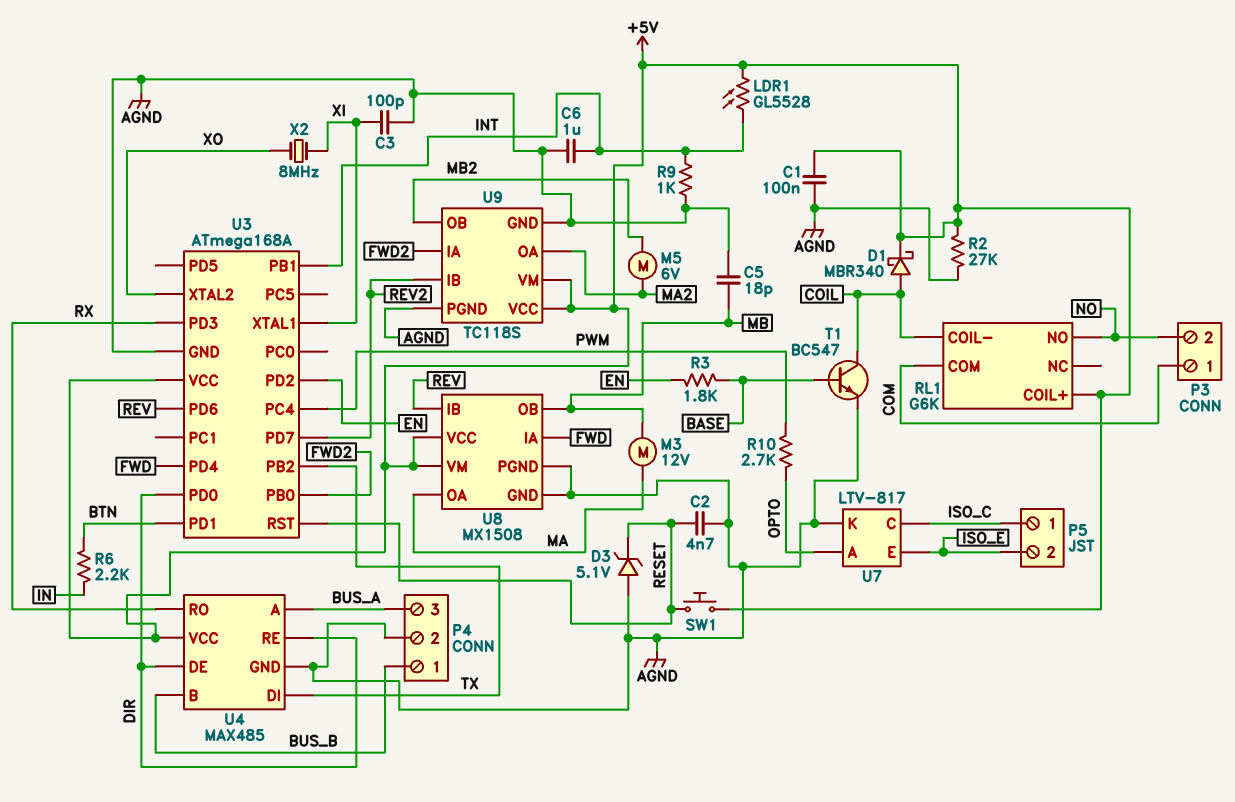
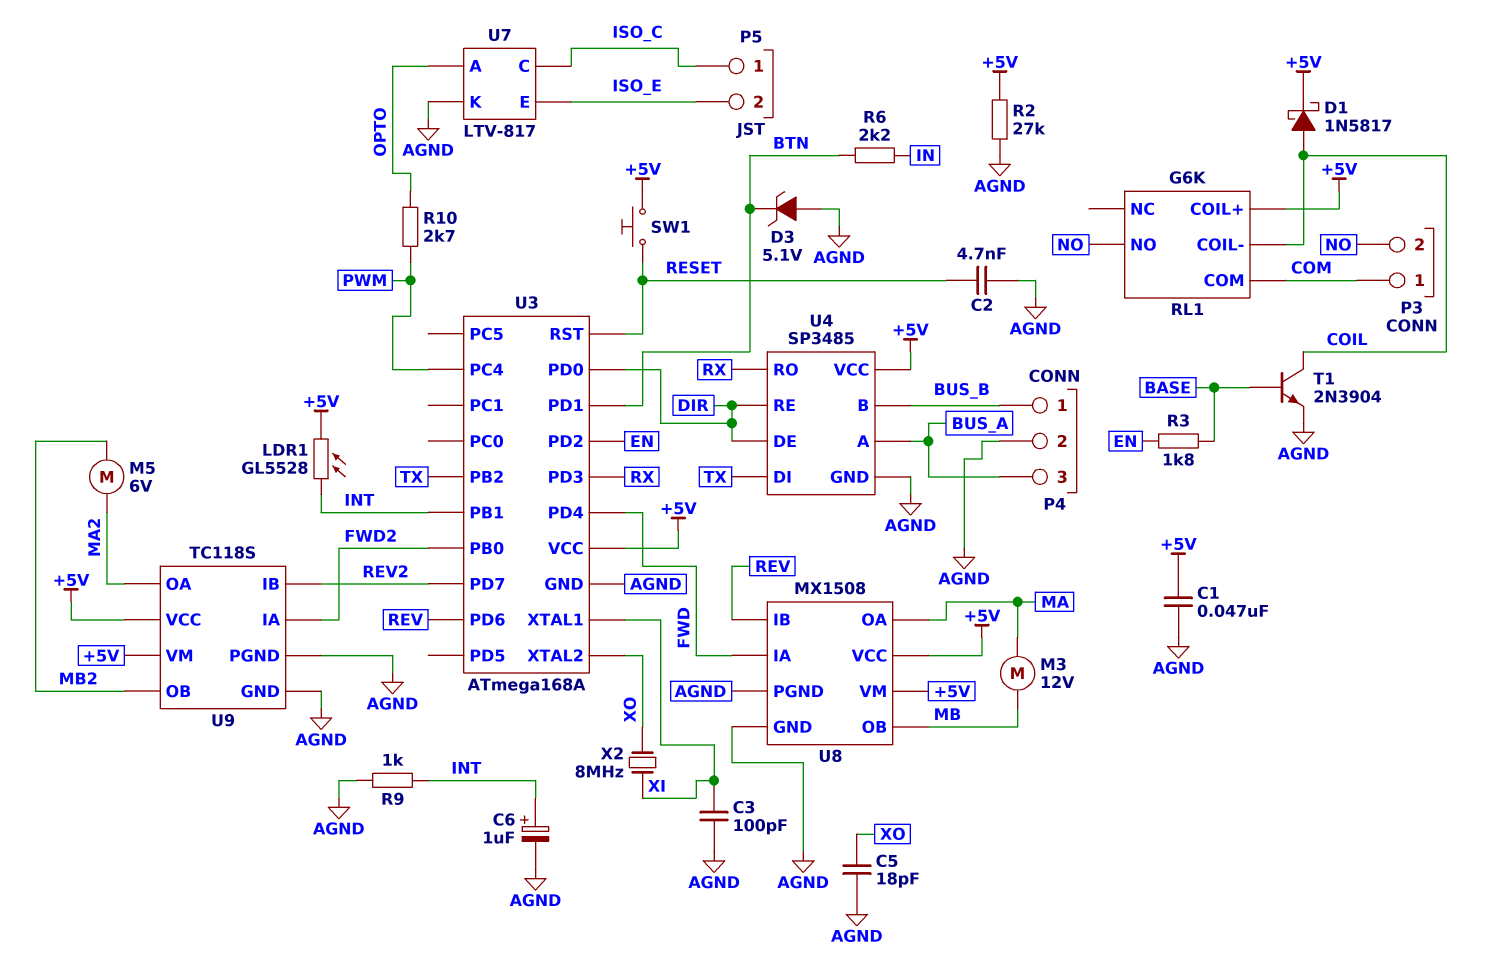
C1: 100nF (+5V, AGND) -> 47nF (+5V, AGND)
C5: 18pF (AGND, MB) -> 18pF (AGND, XO)
C6: 1uF (AGND, INT) -> 1uF (plus INT, minus AGND)
D1: schottky MBR340 (A COIL, K +5V) -> schottky 1N5817 (A COIL, K +5V)
D3: zener 5.1V (A AGND, K RESET) -> zener 5.1V (A AGND, K BTN)
T1: NPN BC547 (B BASE, C COIL, E AGND) -> NPN 2N3904 (B BASE, C COIL, E AGND)
U4: MAX485 -> SP3485

